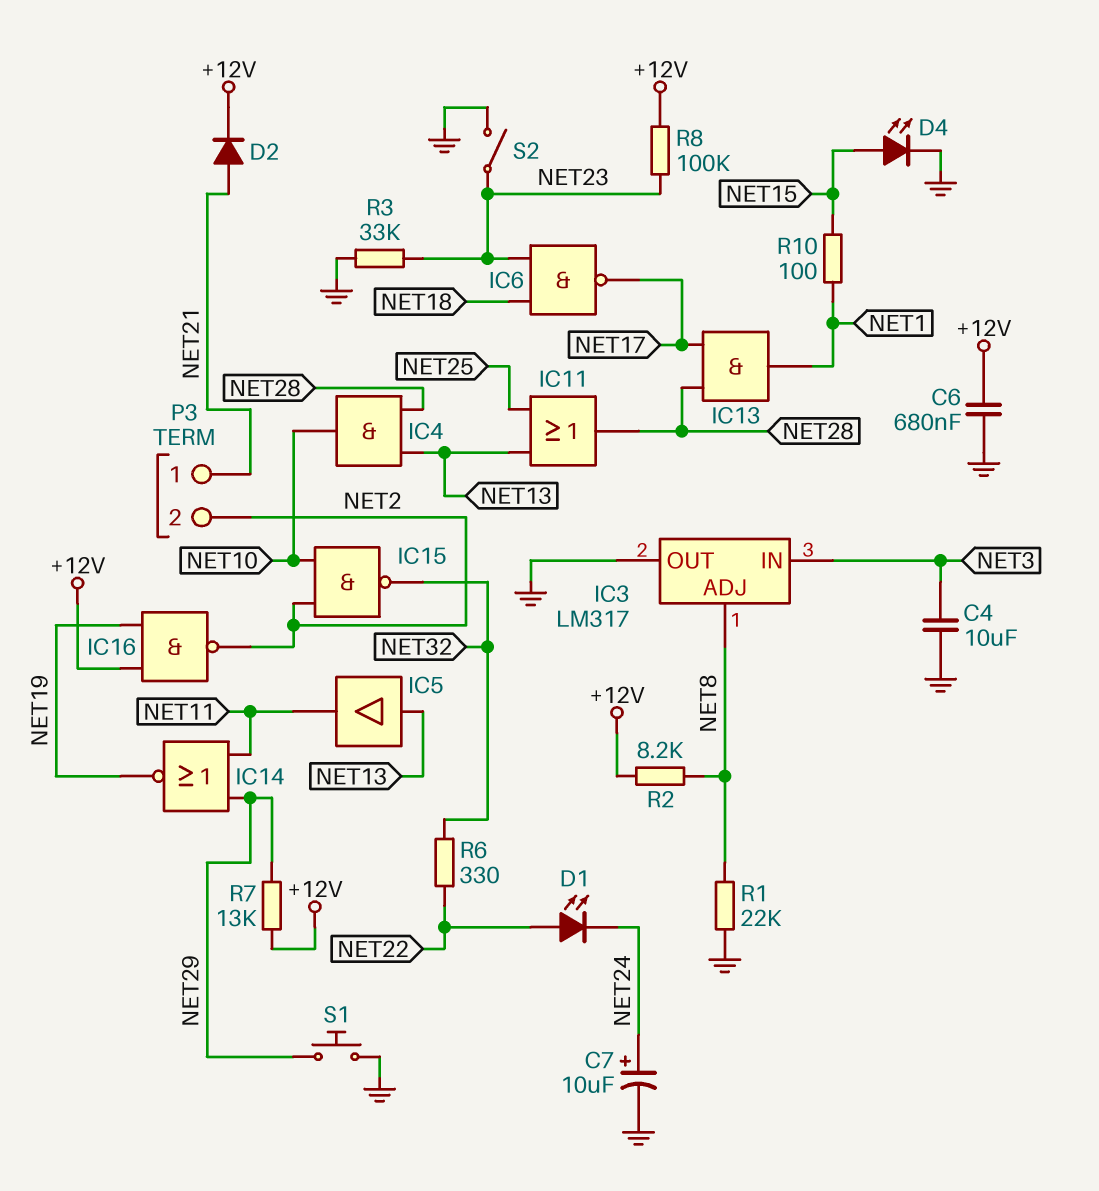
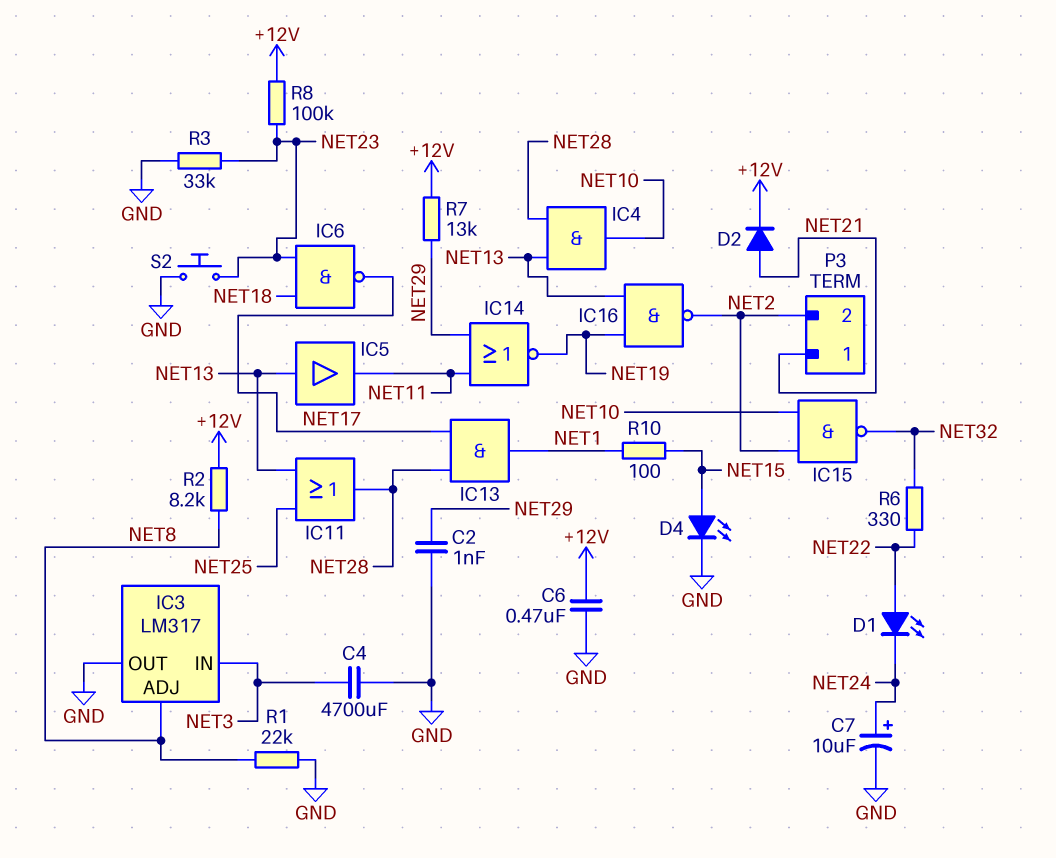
C2: none -> 1nF (GND, NET29)
C4: 10uF (GND, NET3) -> 4700uF (GND, NET3)
C6: 680nF (+12V, GND) -> 470nF (+12V, GND)
IC16: NAND (in +12V, in NET19, out NET2) -> NAND (in NET13, in NET19, out NET2)
S1: button (GND, NET29) -> none
S2: switch (GND, NET23) -> button (GND, NET23)

